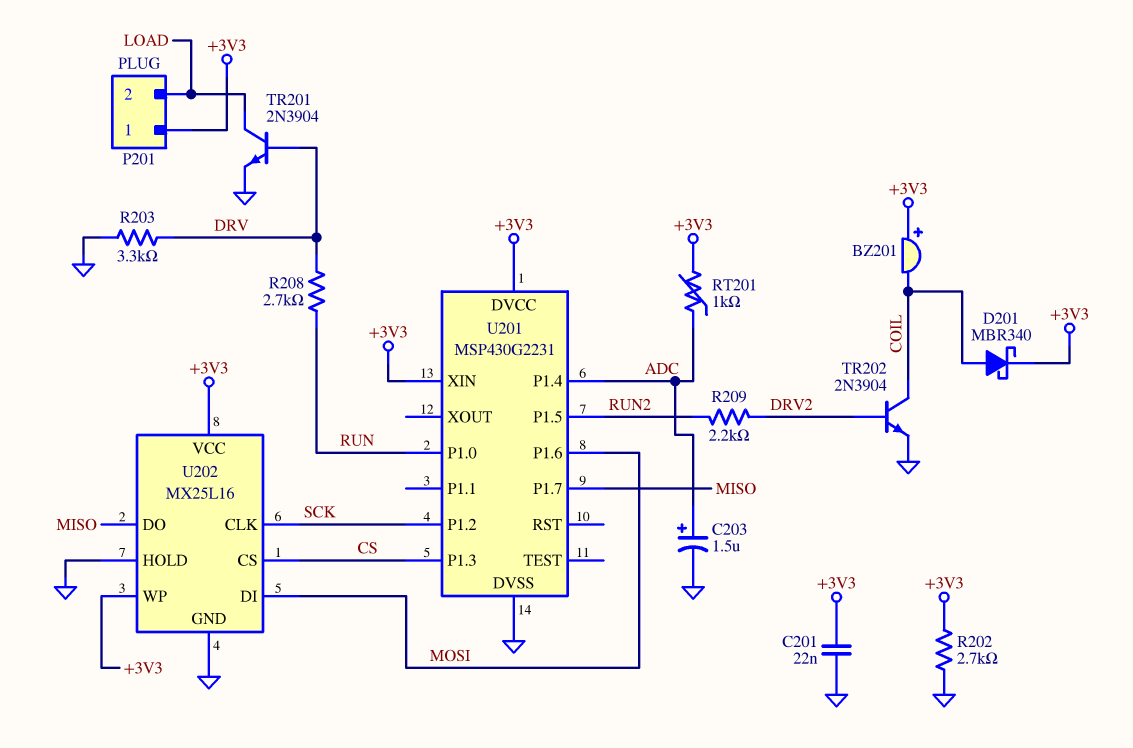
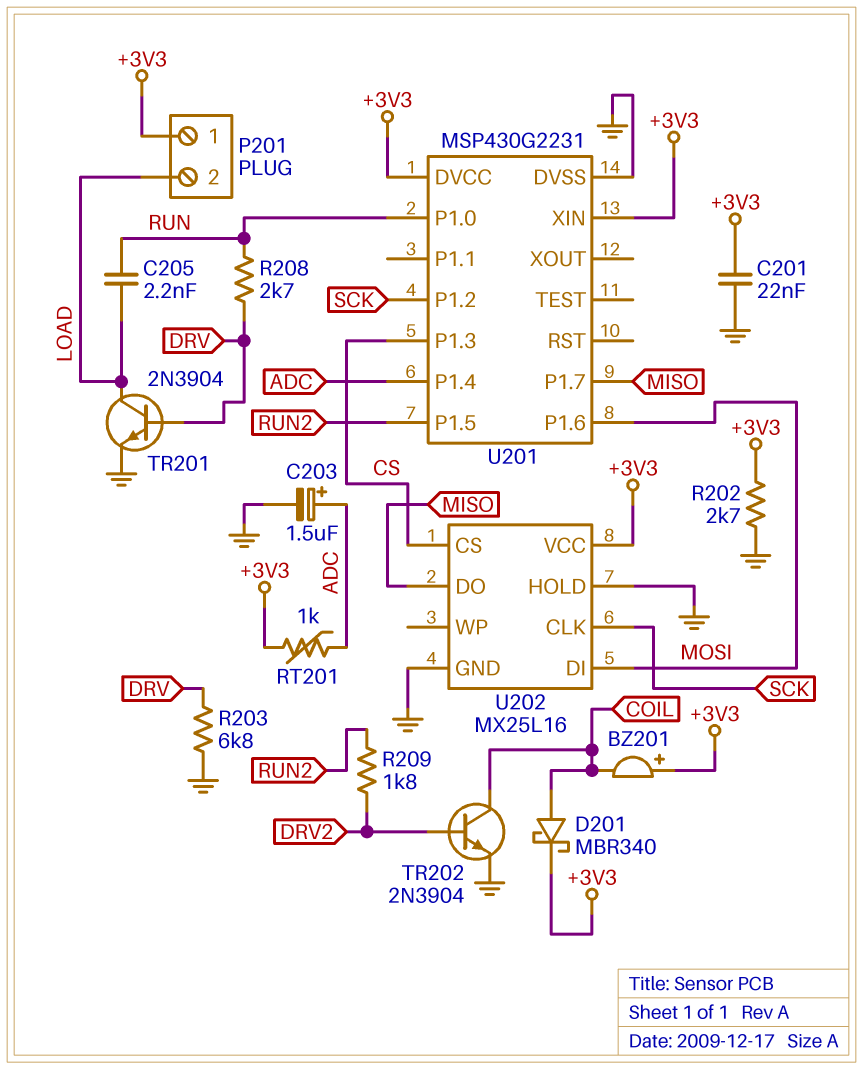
C205: none -> 2.2nF (LOAD, RUN)
R203: 3.3k (DRV, GND) -> 6.8k (DRV, GND)
R209: 2.2k (DRV2, RUN2) -> 1.8k (DRV2, RUN2)
U202 pin WP: +3V3 -> none

